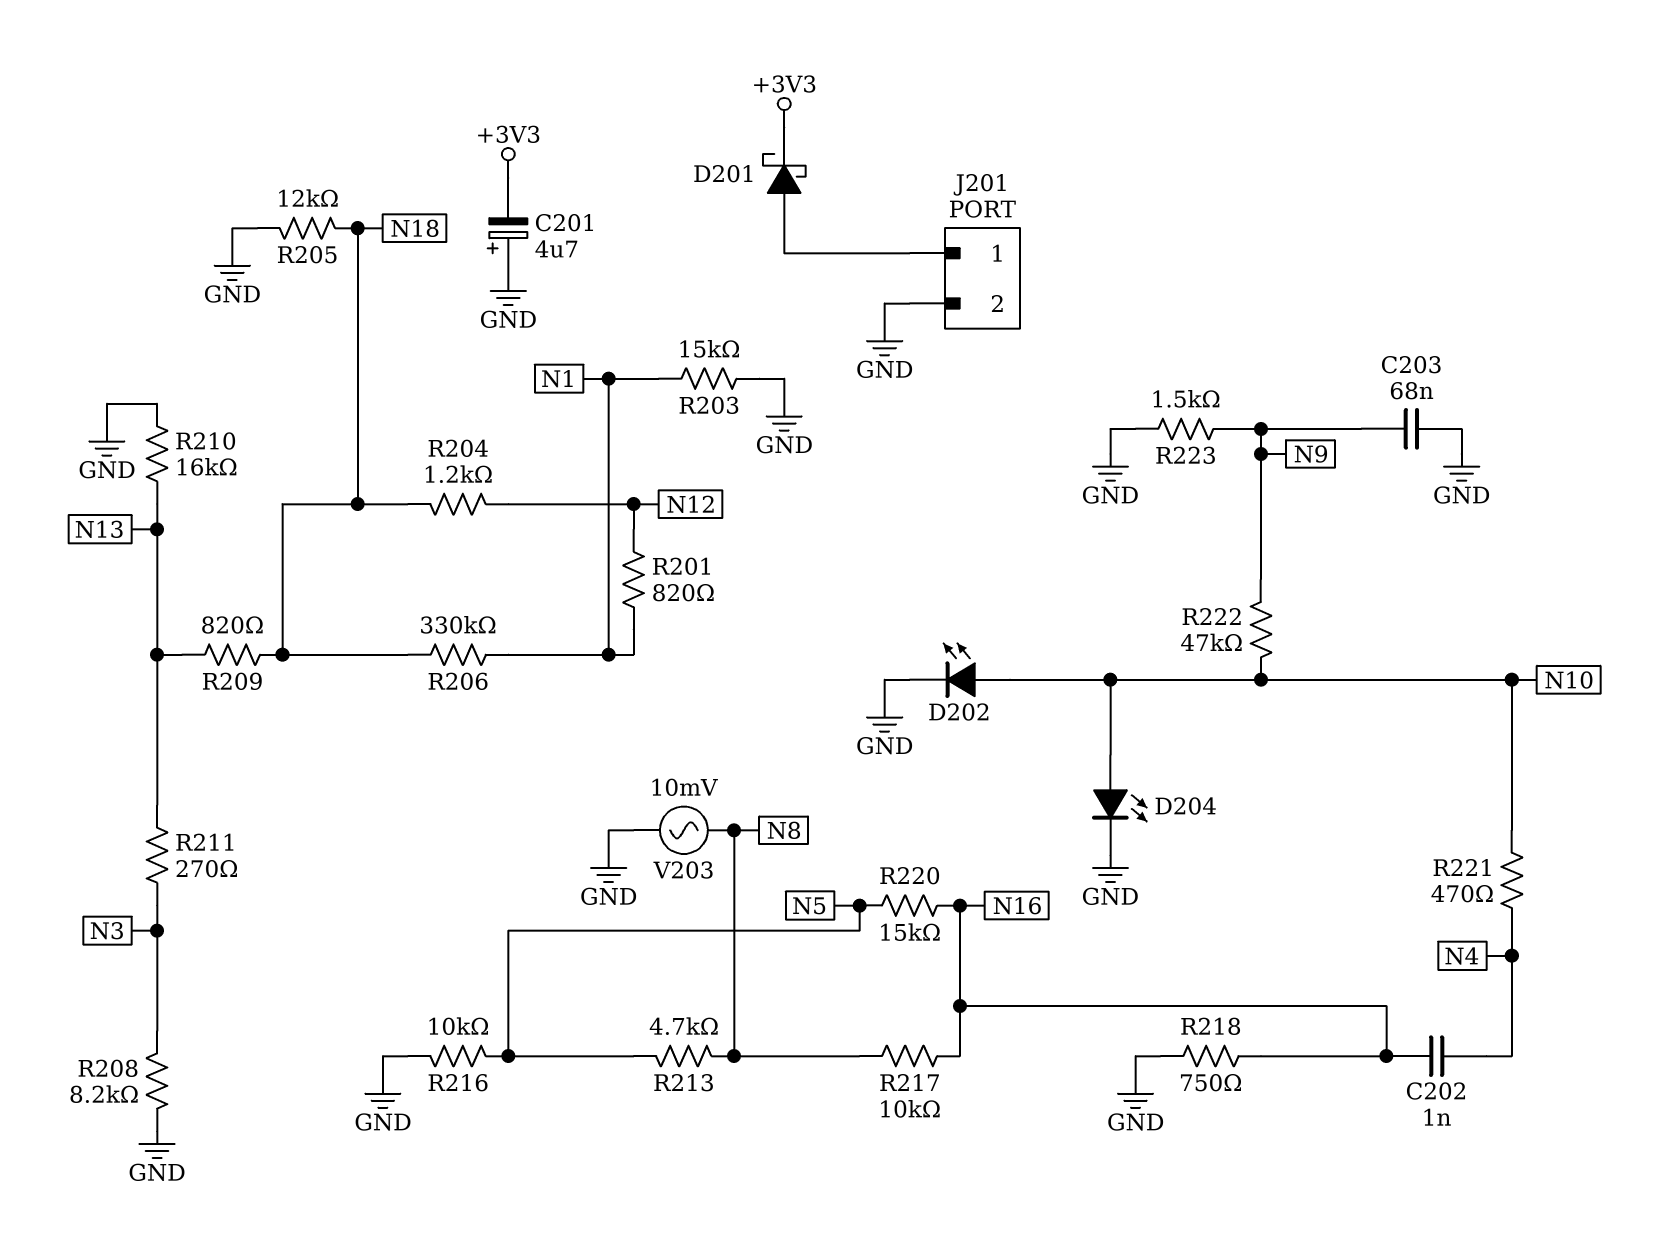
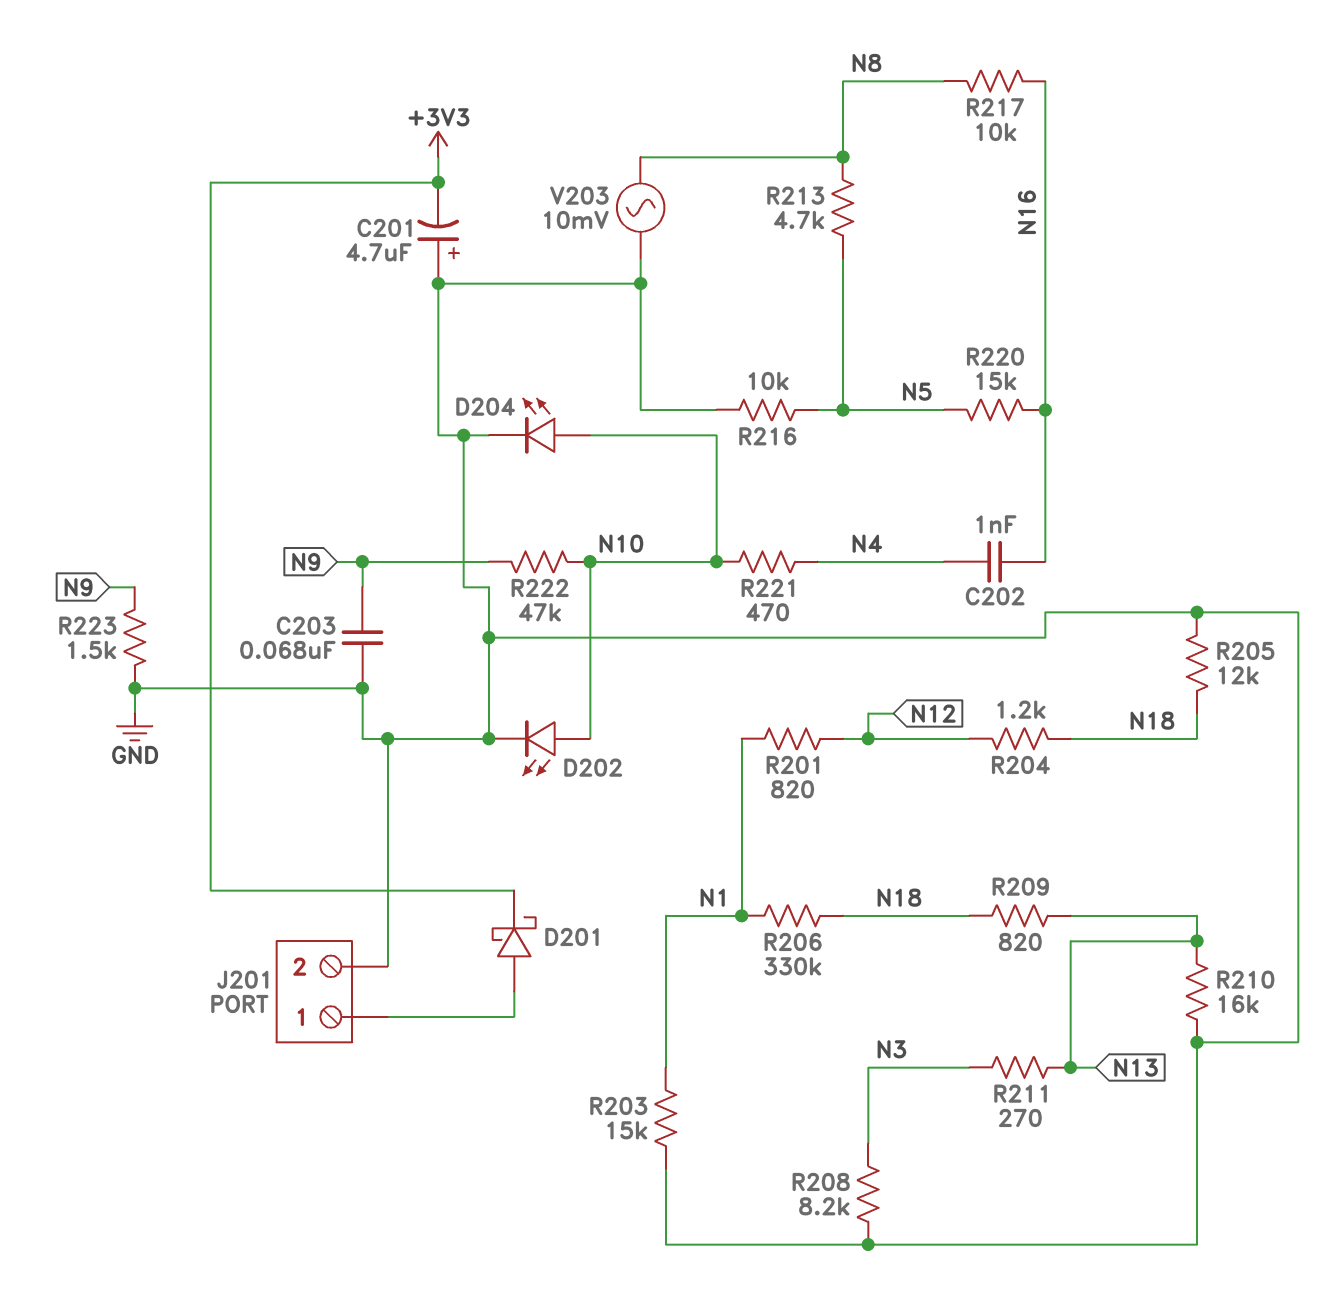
R218: 750 (GND, N16) -> none

